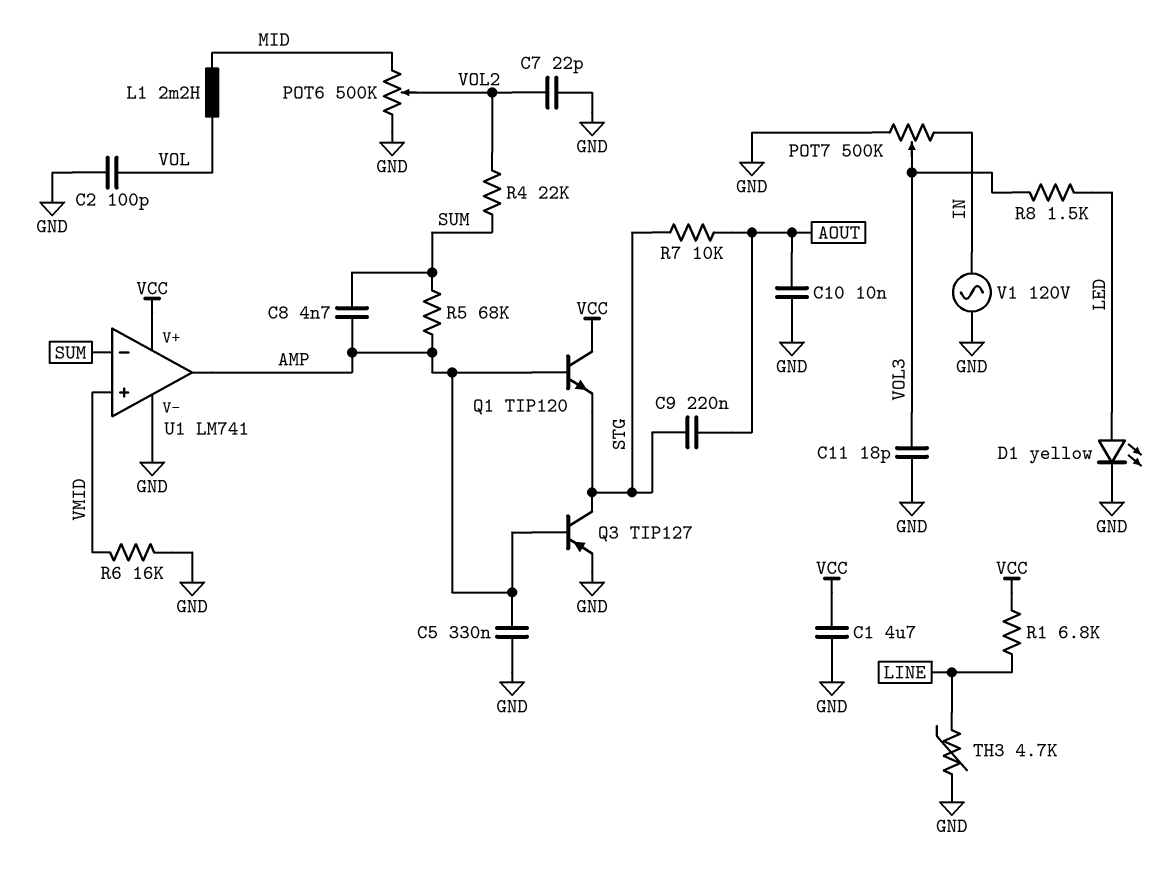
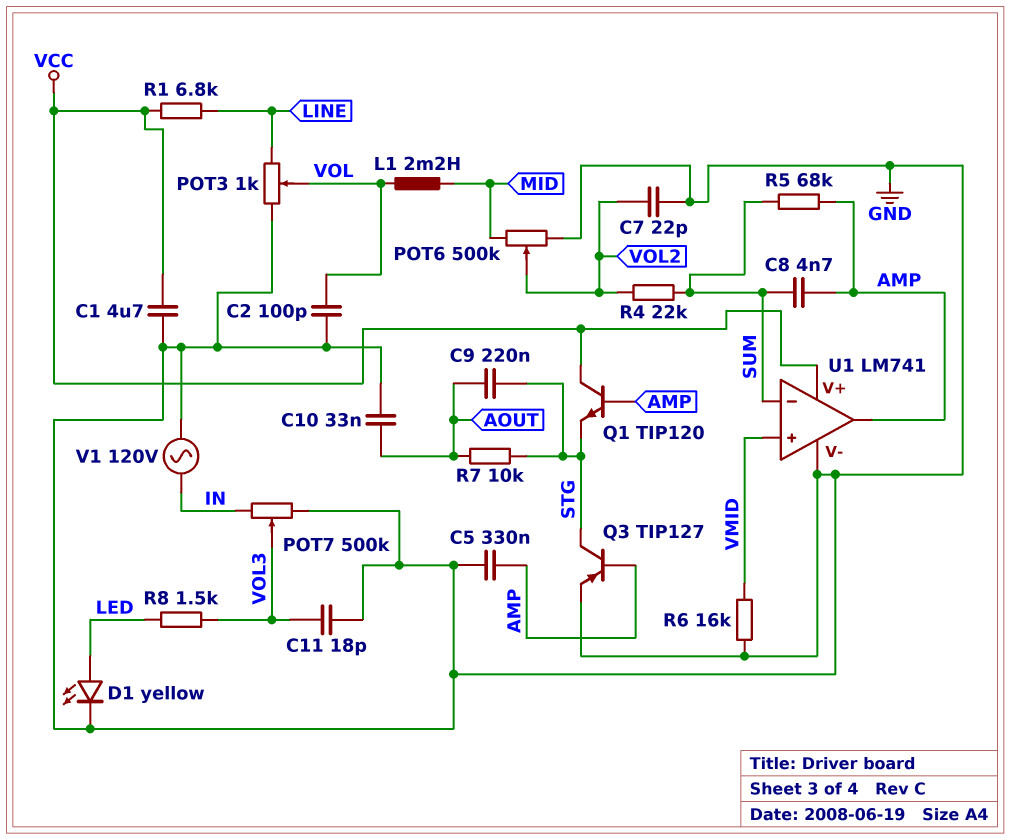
C10: 10nF (AOUT, GND) -> 33nF (AOUT, GND)
POT3: none -> 1k (GND, LINE, wiper VOL)
TH3: 4.7k (GND, LINE) -> none

